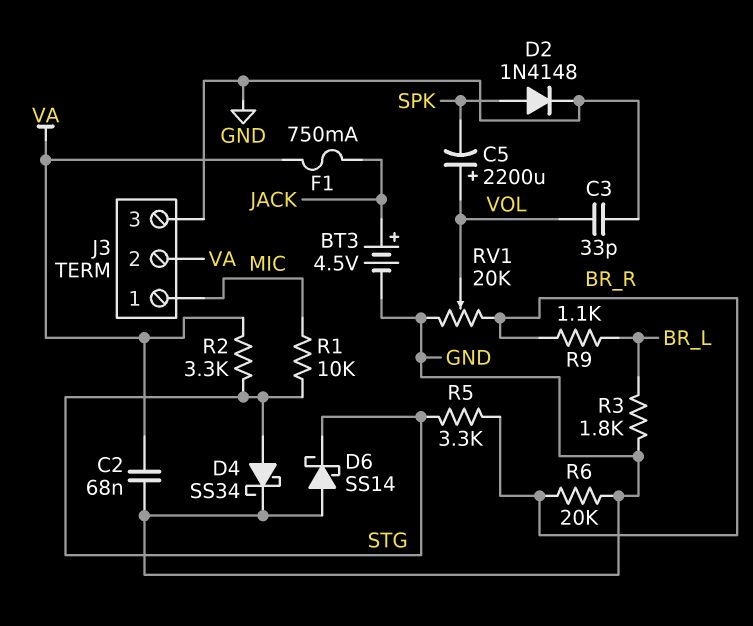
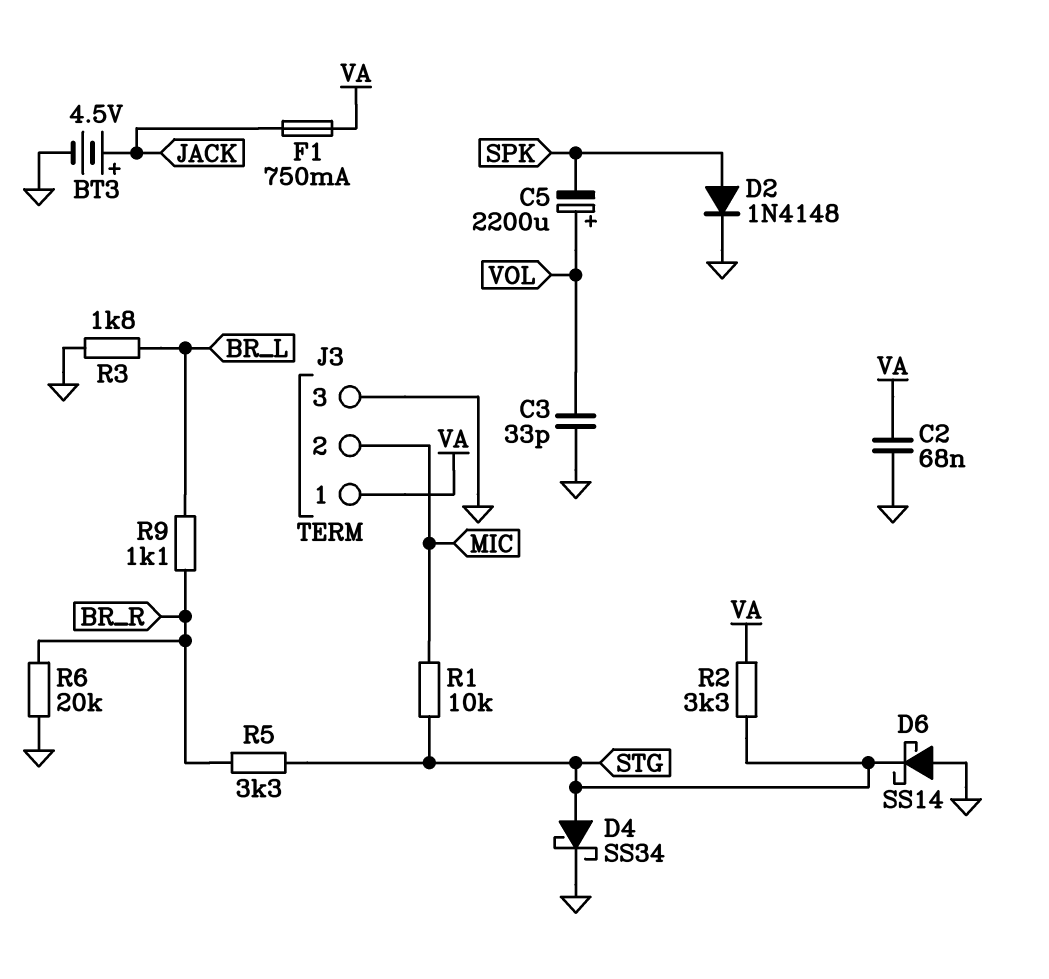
J3 pin 1: MIC -> VA
J3 pin 2: VA -> MIC
RV1: 20k (BR_R, GND, wiper VOL) -> none

